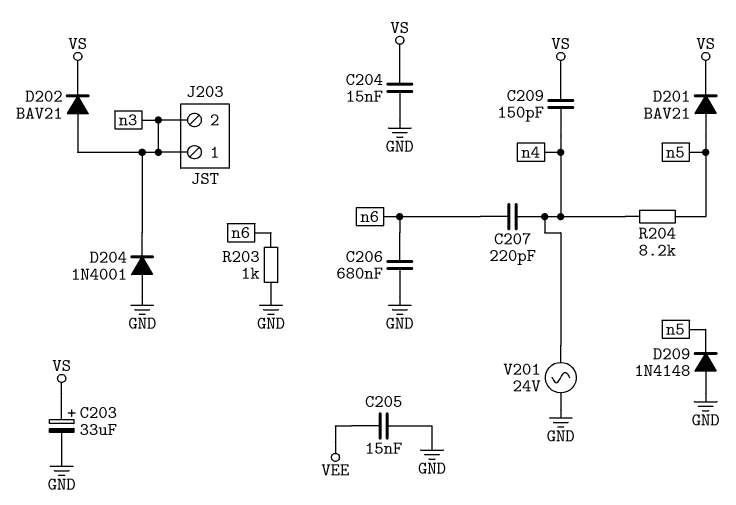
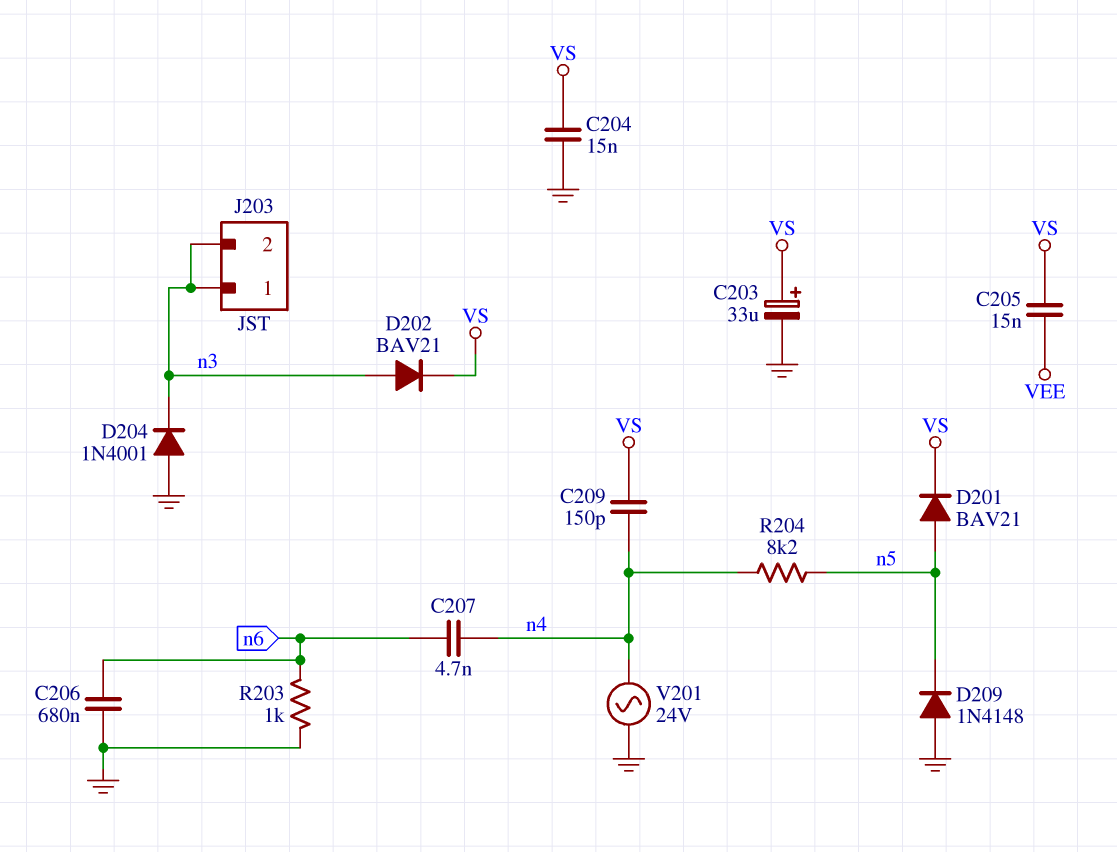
C205: 15nF (GND, VEE) -> 15nF (VEE, VS)
C207: 220pF (n4, n6) -> 4.7nF (n4, n6)

